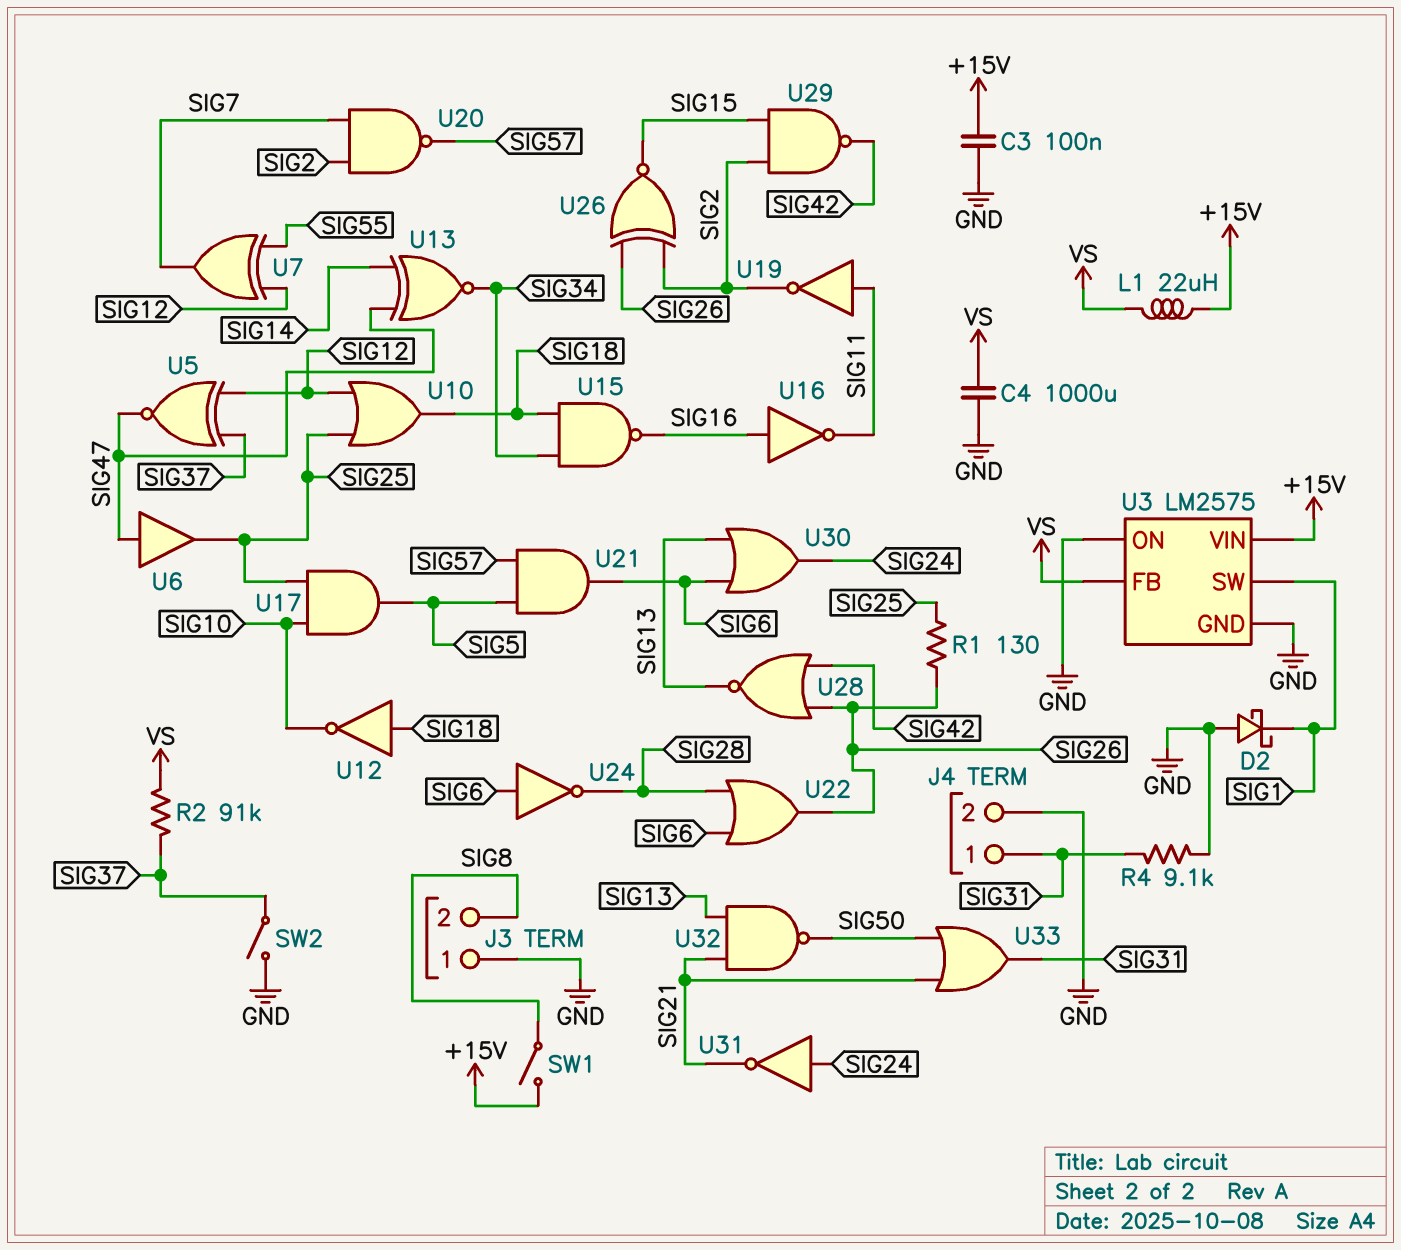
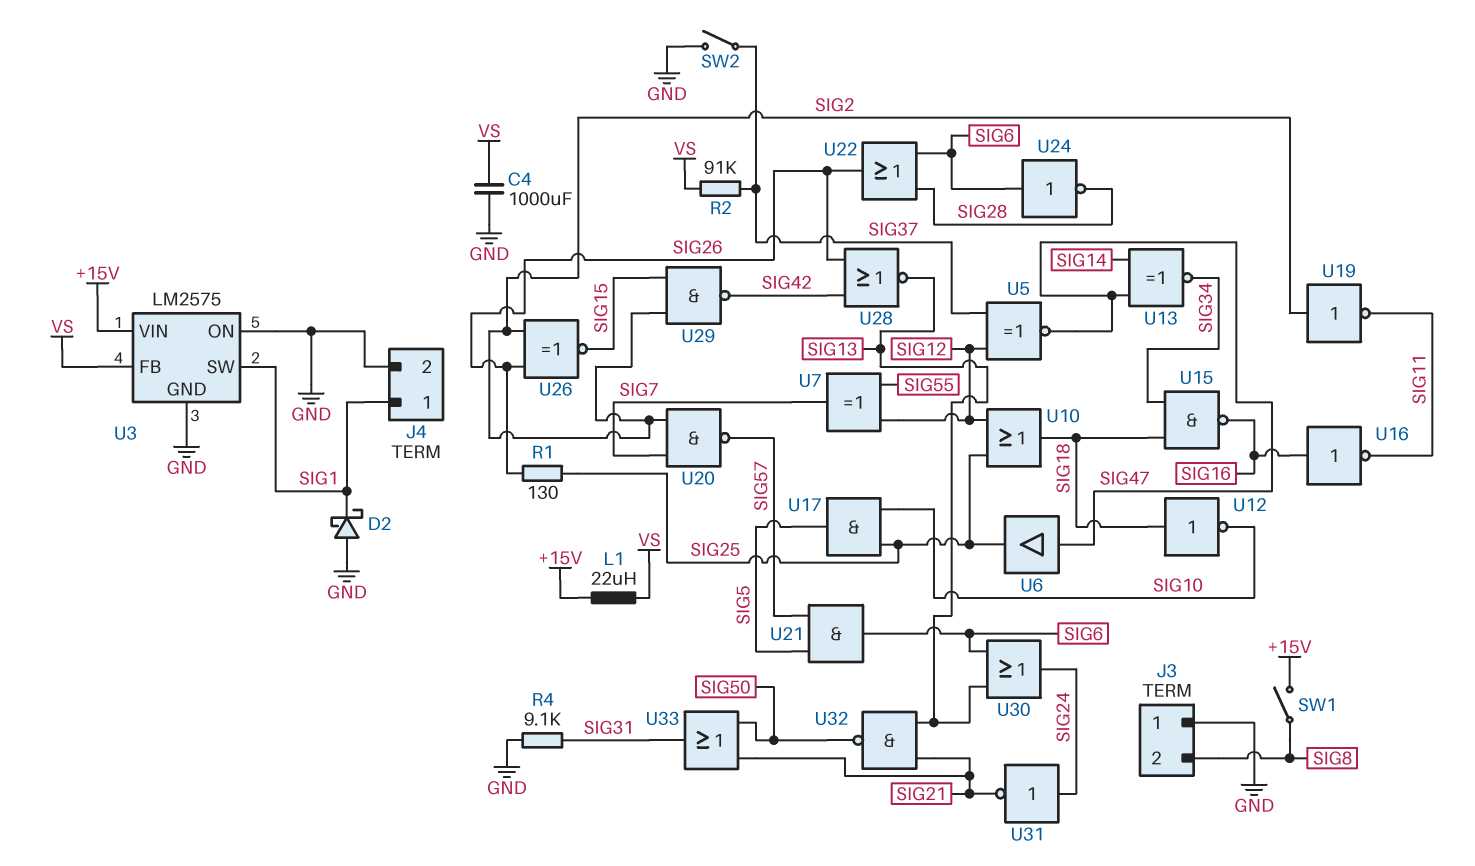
C3: 100nF (+15V, GND) -> none
J4 pin 1: SIG31 -> SIG1
U19: NOT (in SIG11, out SIG2) -> NOT (in SIG2, out SIG11)

